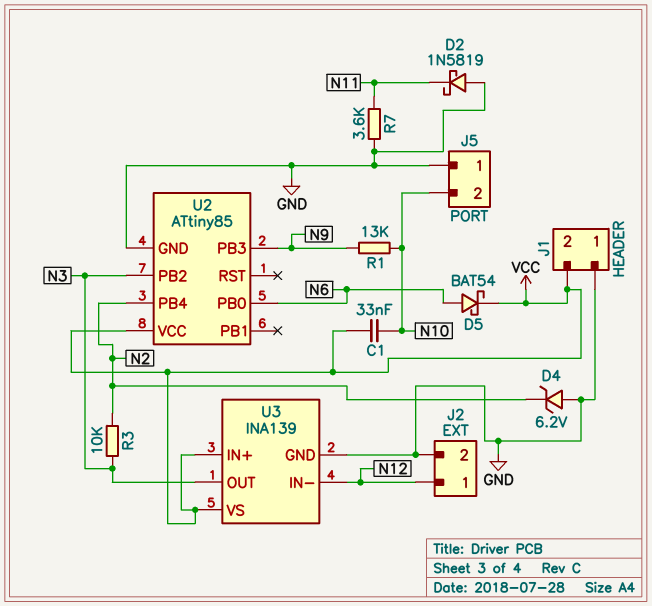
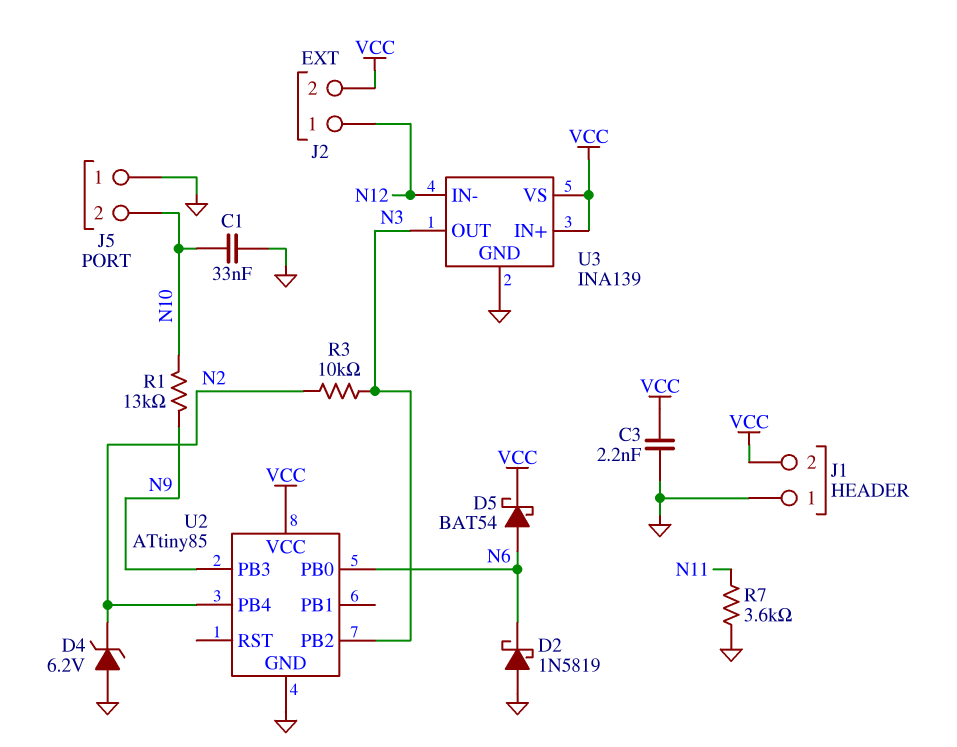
C1: 33nF (N10, VCC) -> 33nF (GND, N10)
C3: none -> 2.2nF (GND, VCC)
D2: schottky 1N5819 (A GND, K N11) -> schottky 1N5819 (A GND, K N6)
J2 pin 2: GND -> VCC

